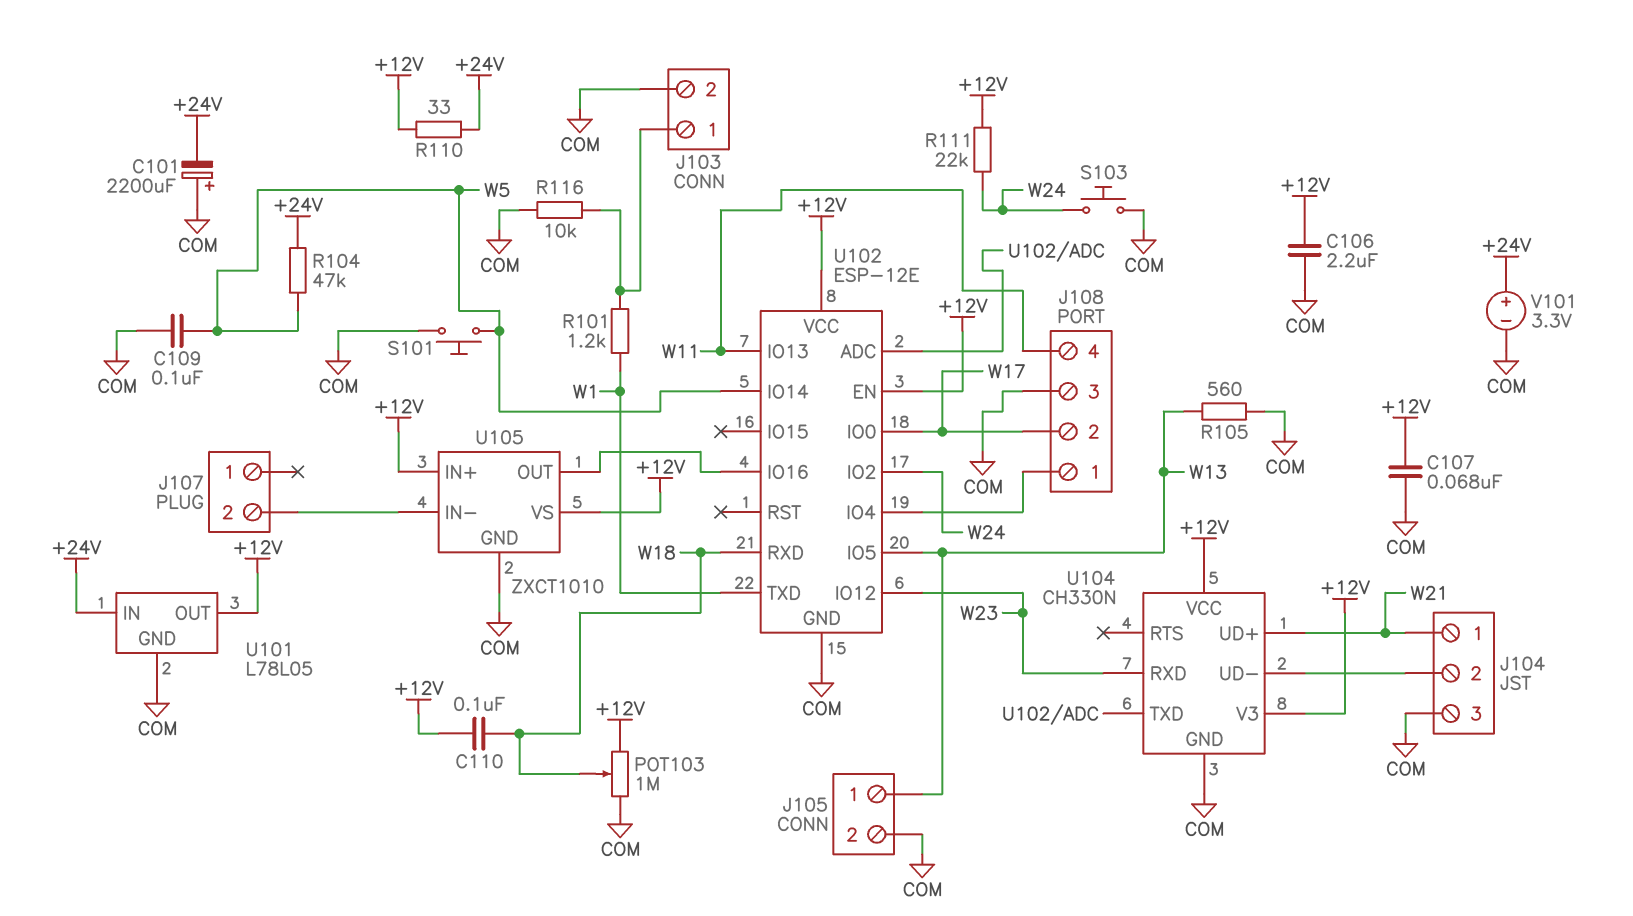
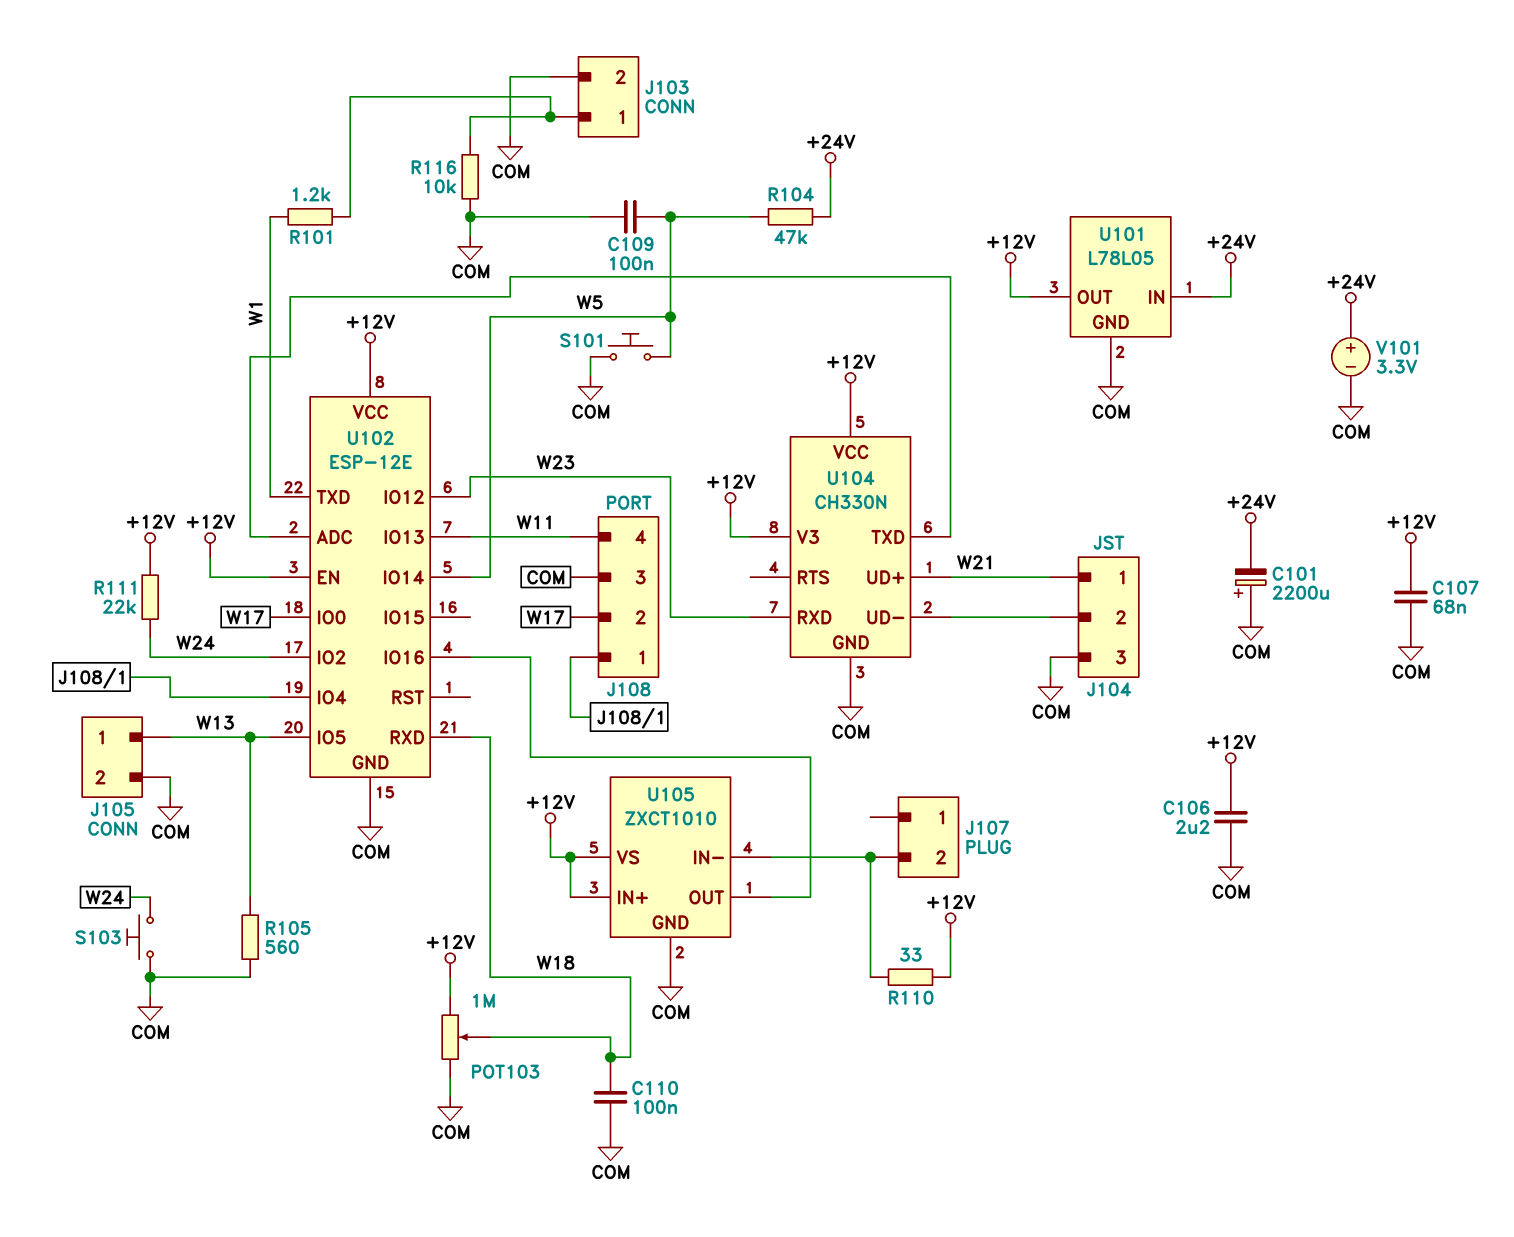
C110: 100nF (+12V, W18) -> 100nF (COM, W18)
R110: 33 (+12V, +24V) -> 33 (+12V, J107/2)

